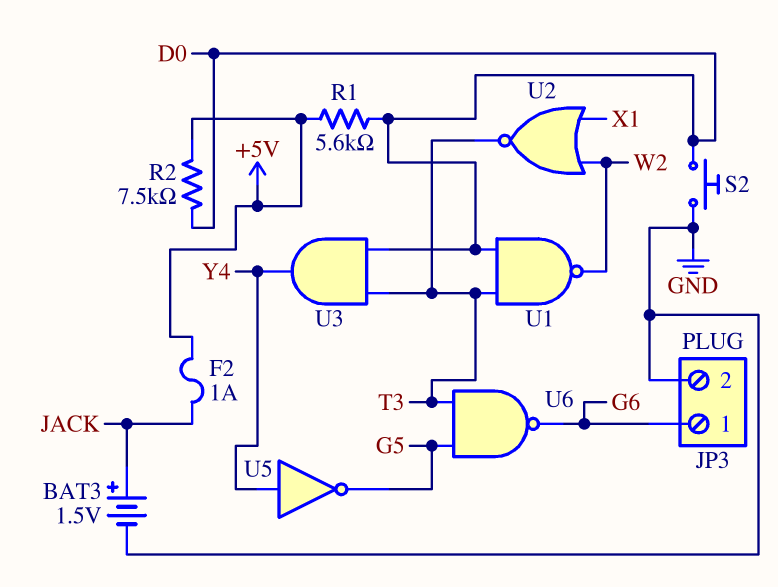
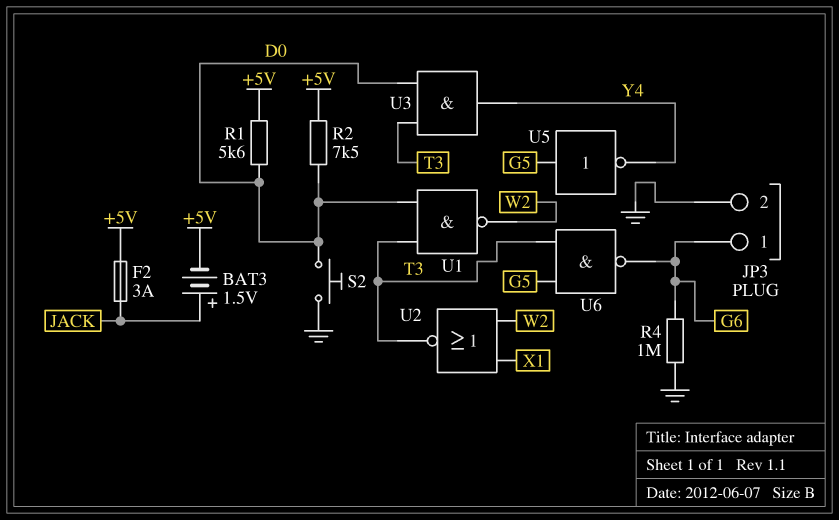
BAT3: 1.5V (plus JACK, minus GND) -> 1.5V (plus JACK, minus +5V)
F2: 1A (+5V, JACK) -> 3A (+5V, JACK)
R4: none -> 1M (G6, GND)
U5: NOT (in Y4, out G5) -> NOT (in G5, out Y4)

